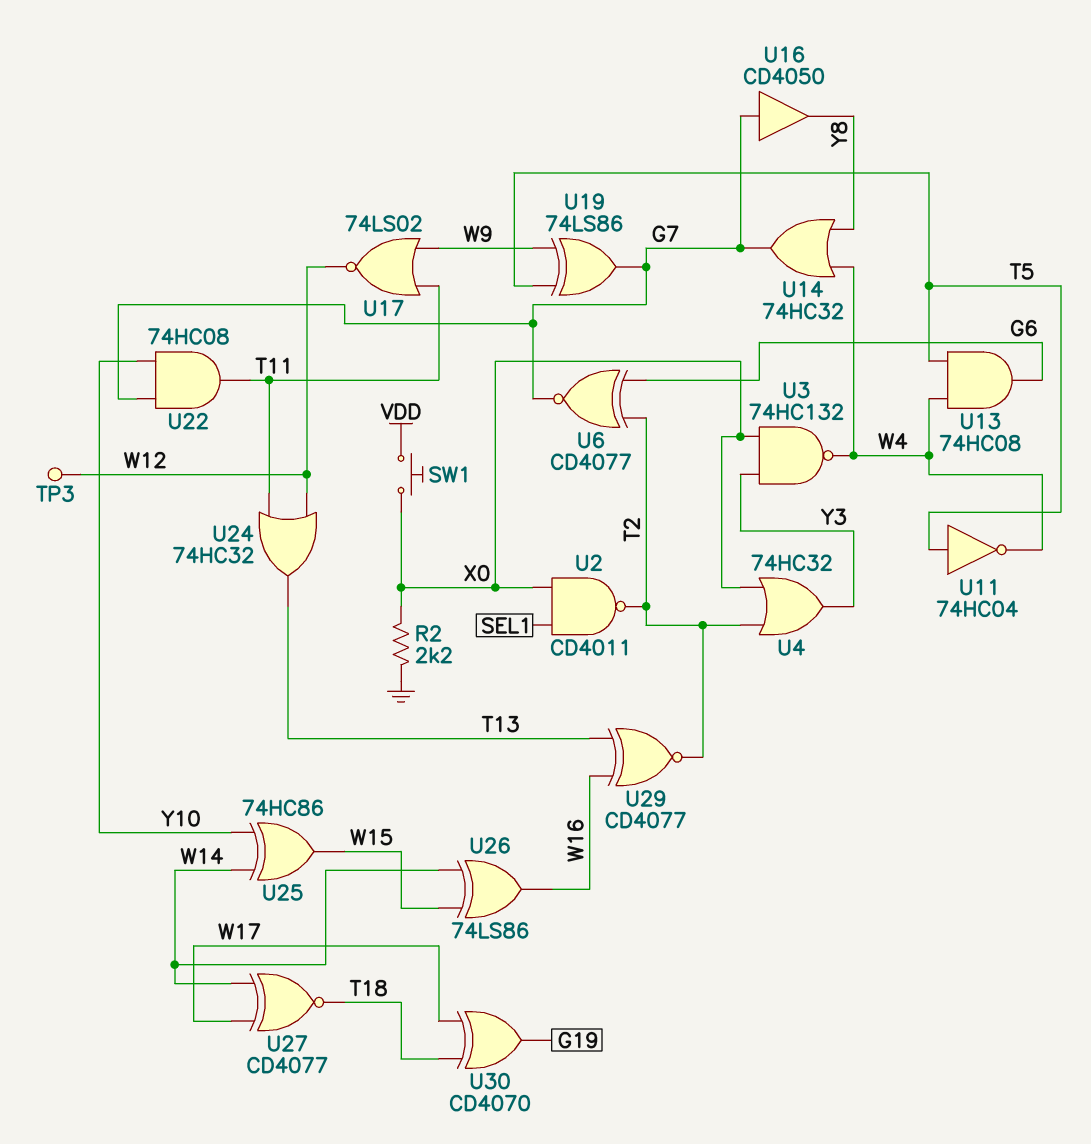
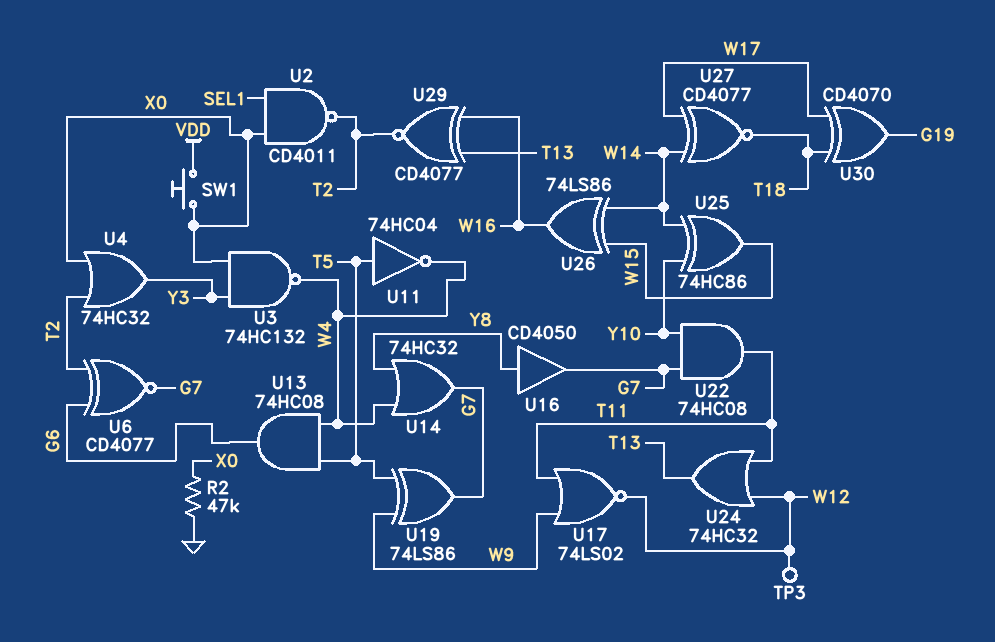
R2: 2.2k (GND, X0) -> 47k (GND, X0)
U16: buffer CD4050 (in G7, out Y8) -> buffer CD4050 (in Y8, out G7)

